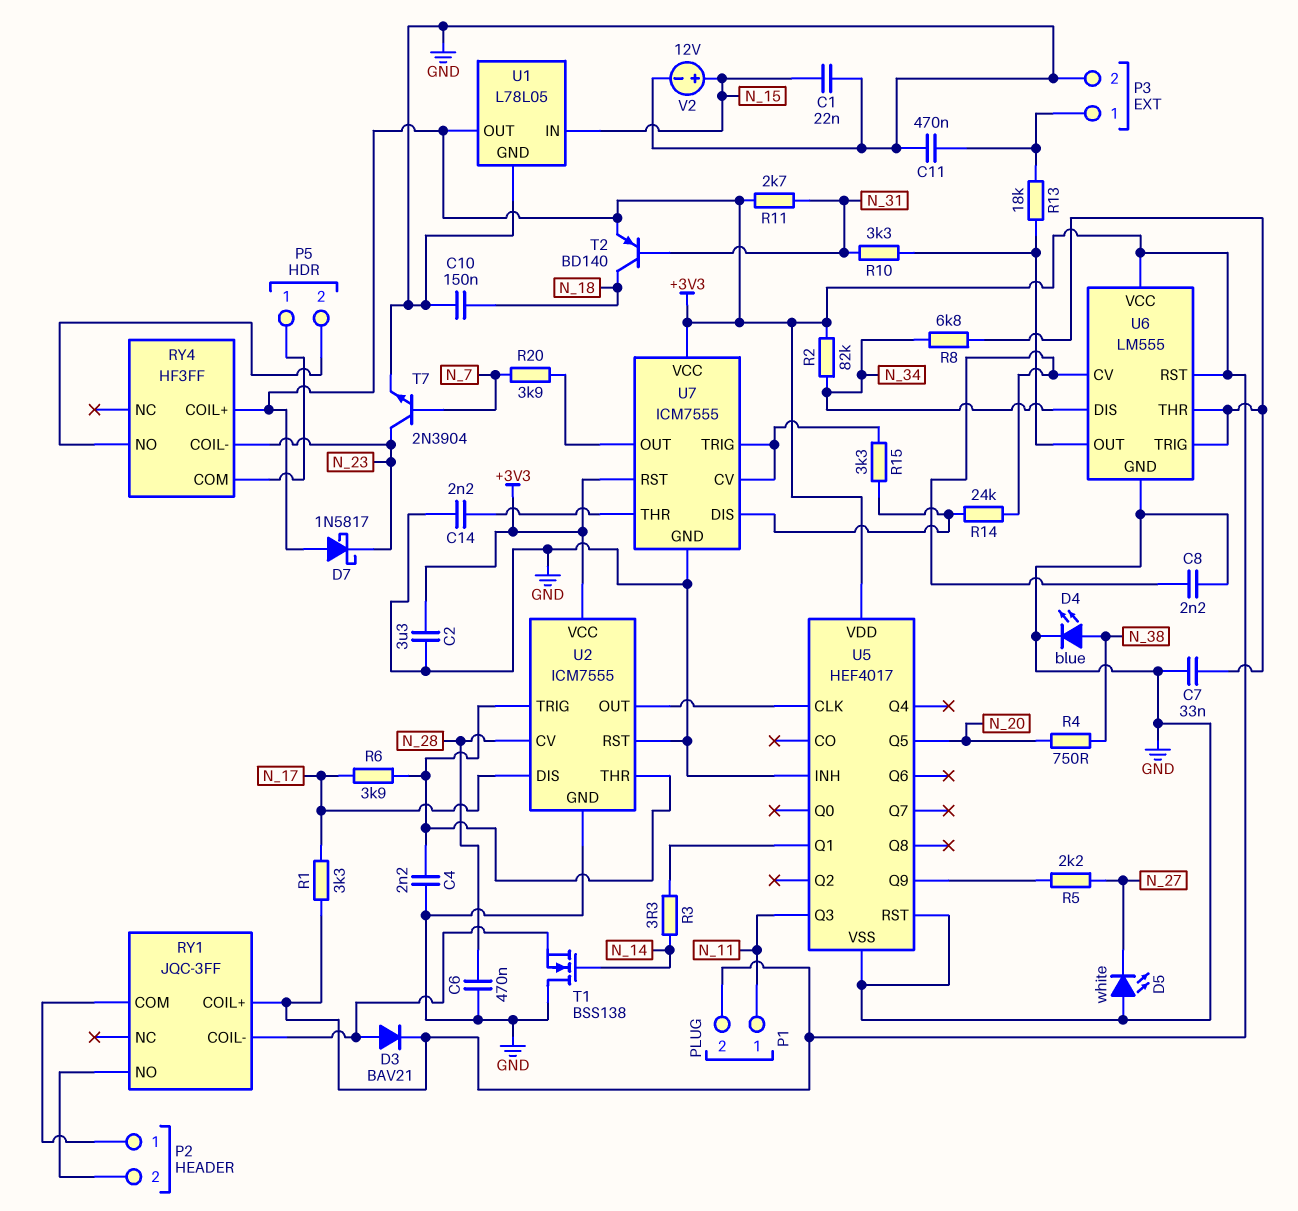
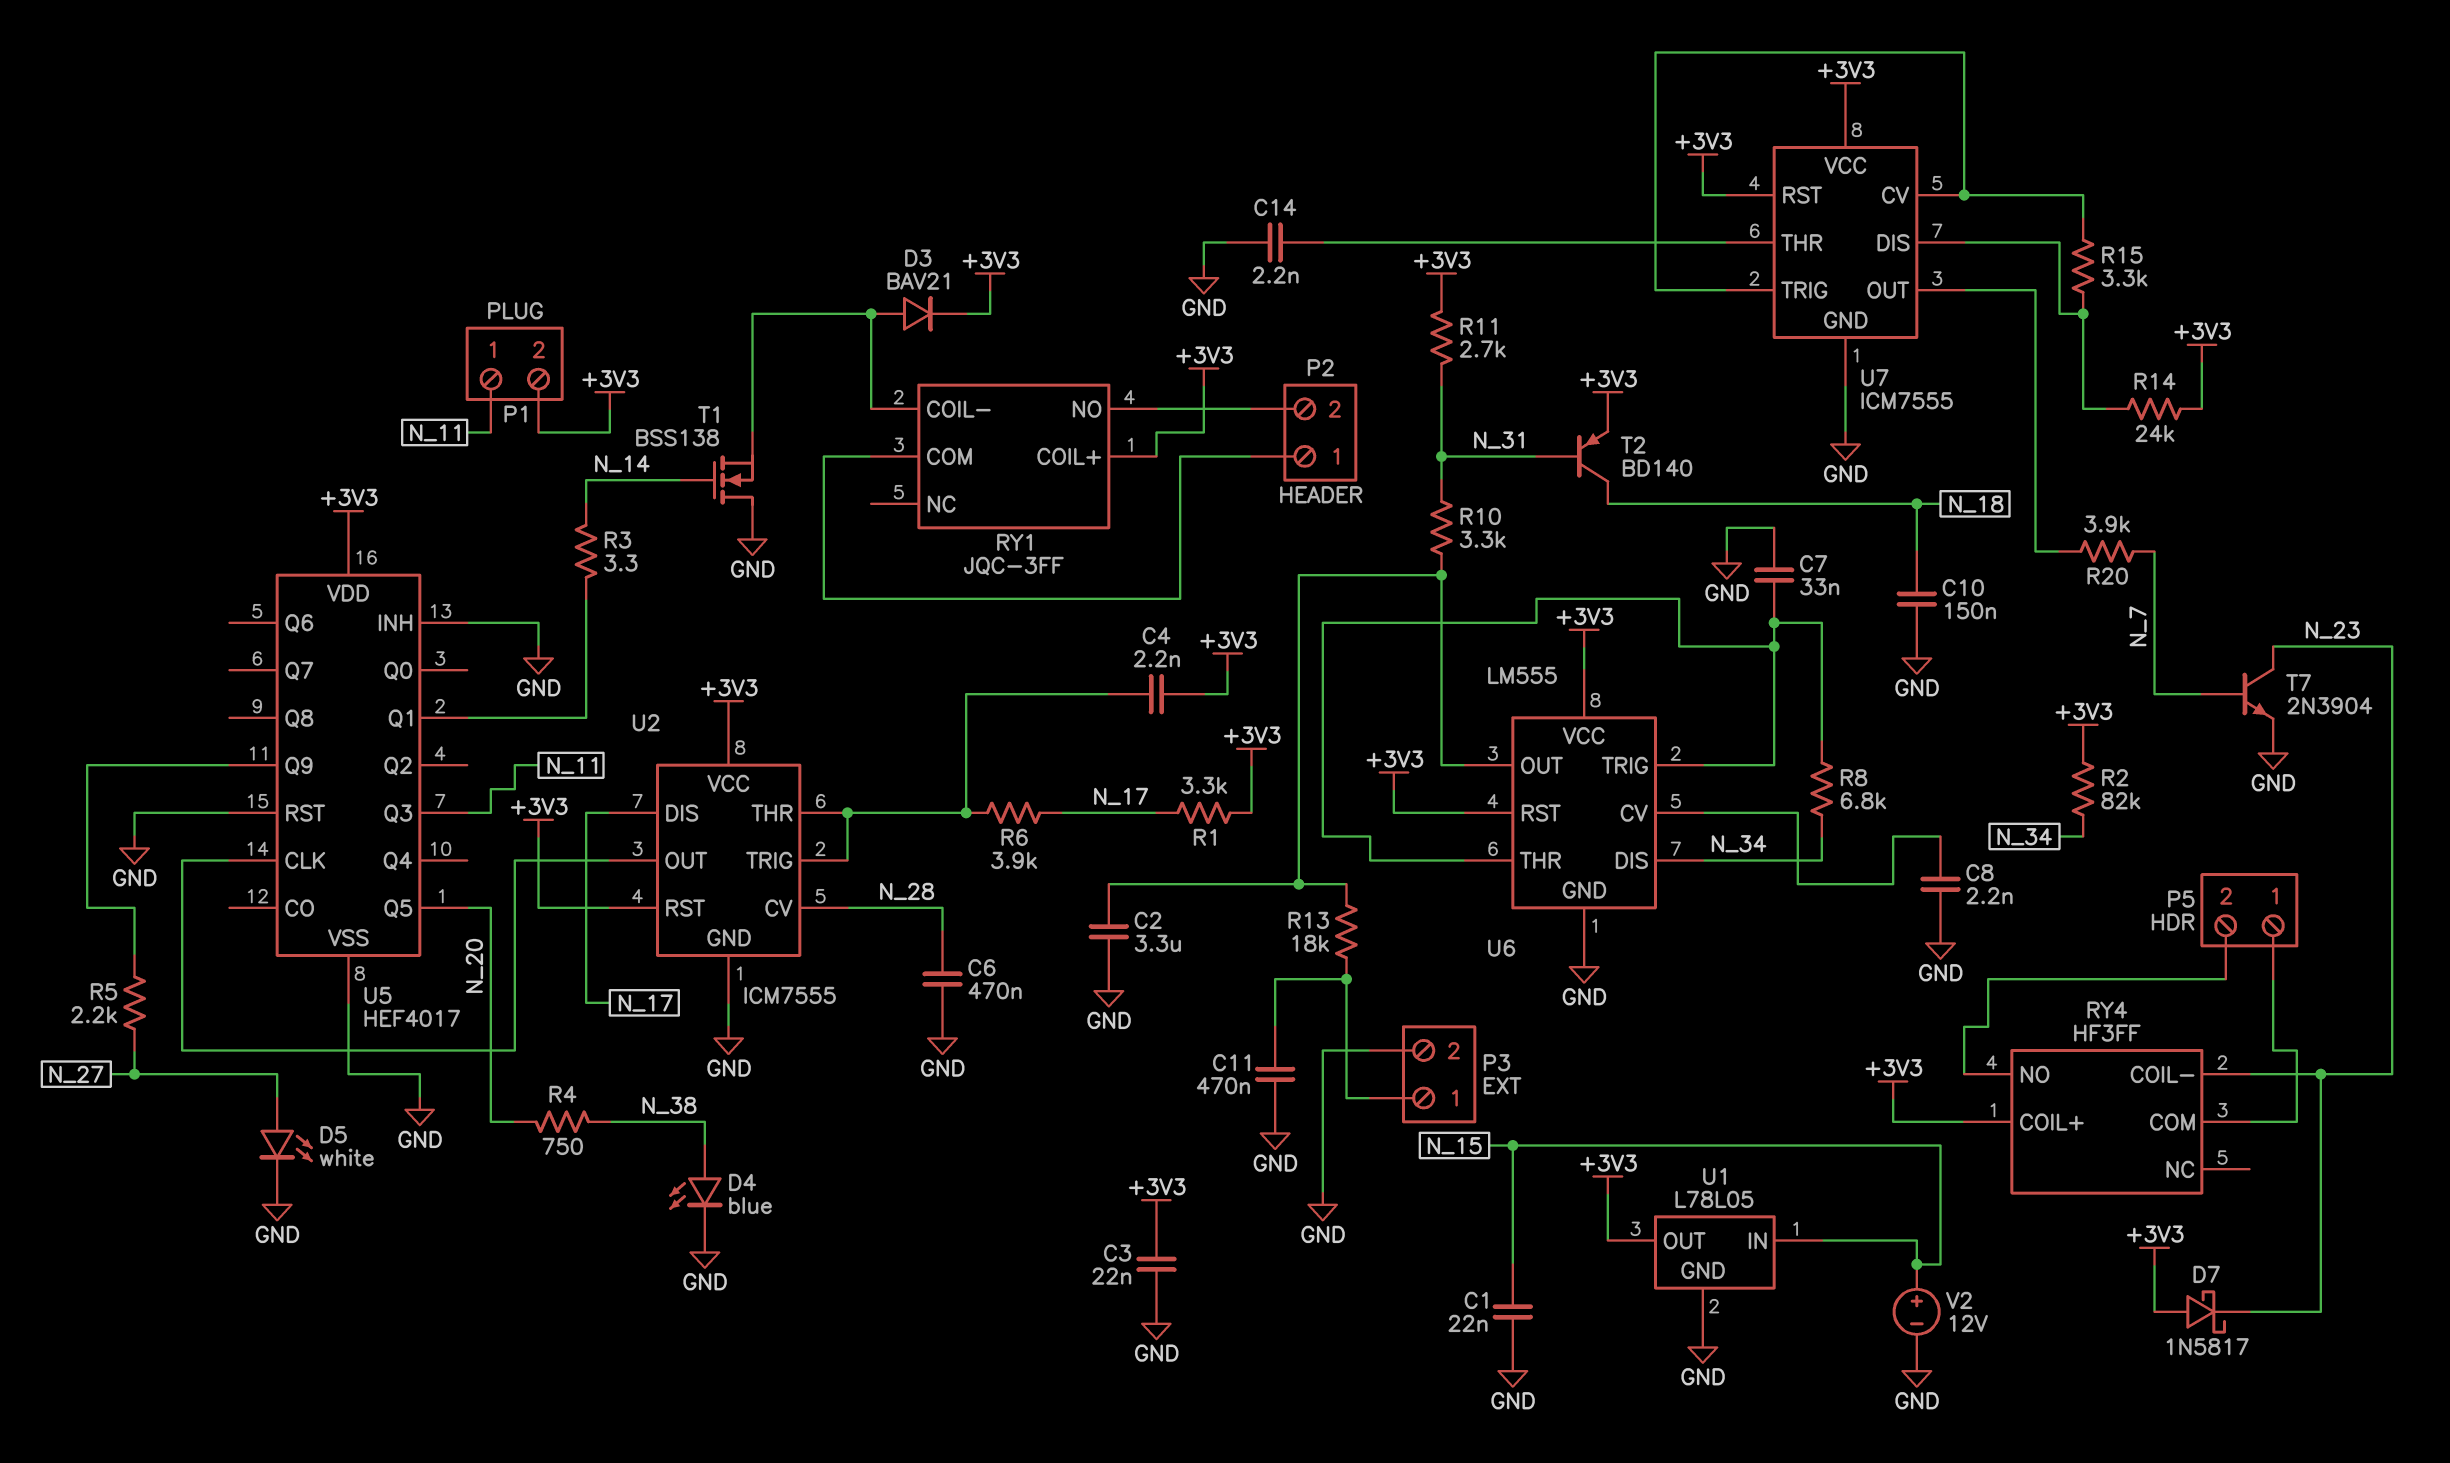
C2: 3.3uF (+3V3, GND) -> 3.3uF (GND, U6/OUT)
C3: none -> 22nF (+3V3, GND)
C4: 2.2nF (GND, U2/THR) -> 2.2nF (+3V3, U2/THR)
D5: LED white (A GND, K N_27) -> LED white (A N_27, K GND)
R14: 24k (U6/CV, U7/DIS) -> 24k (+3V3, U7/DIS)
U2 pin RST: GND -> +3V3

